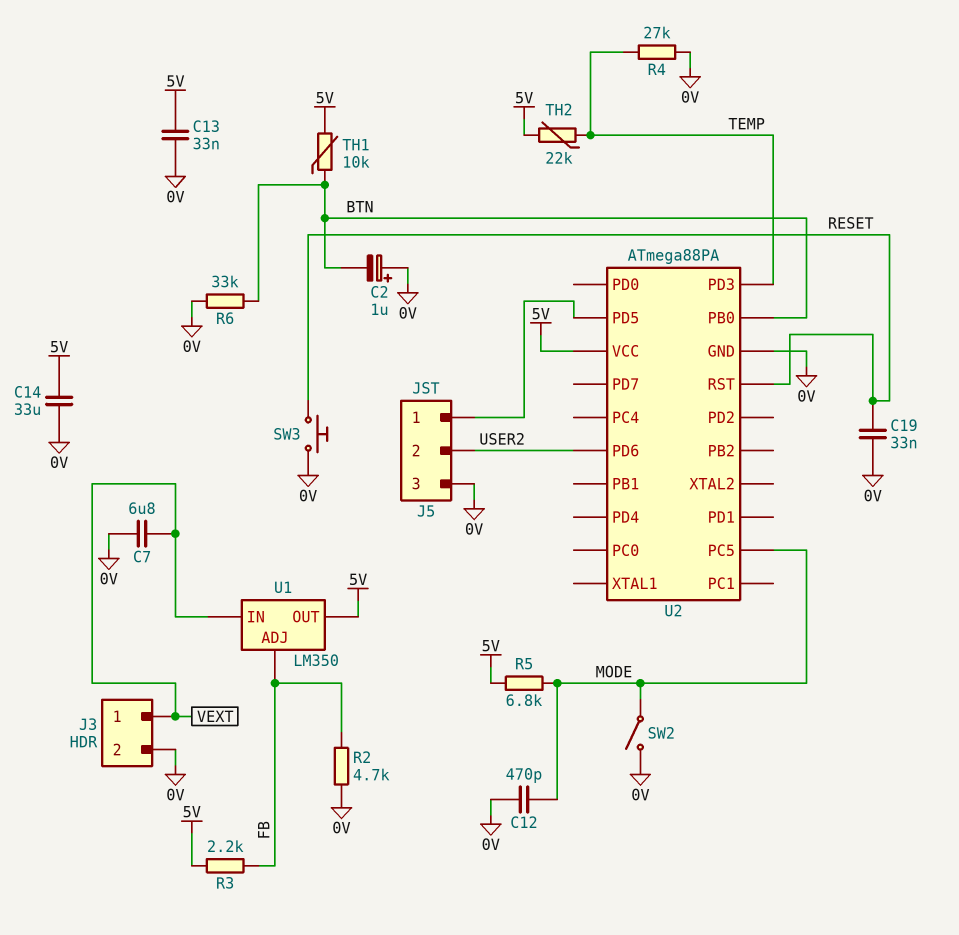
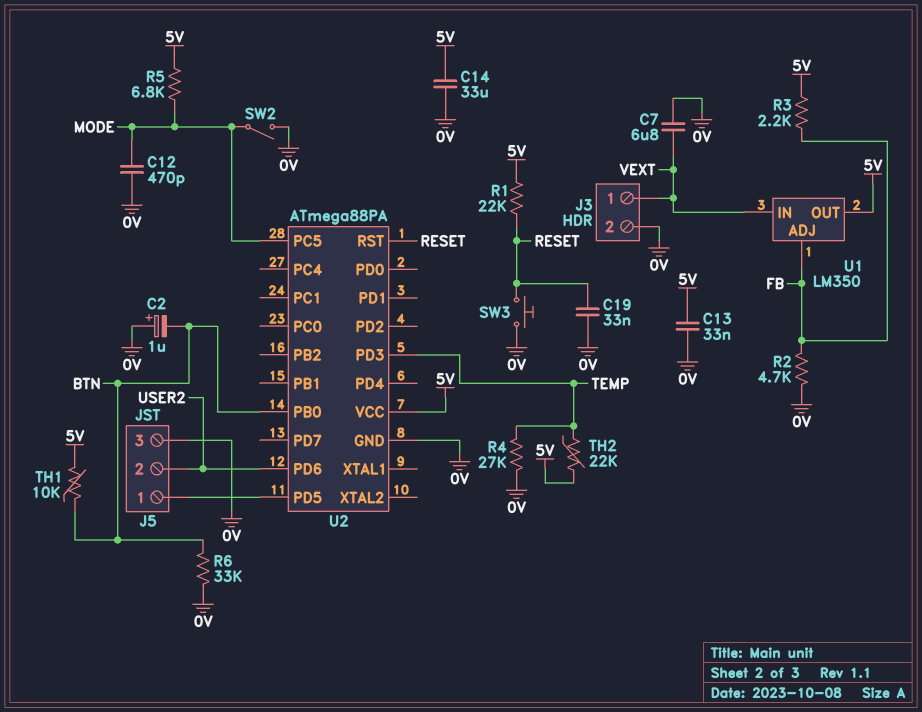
R1: none -> 22k (5V, RESET)

